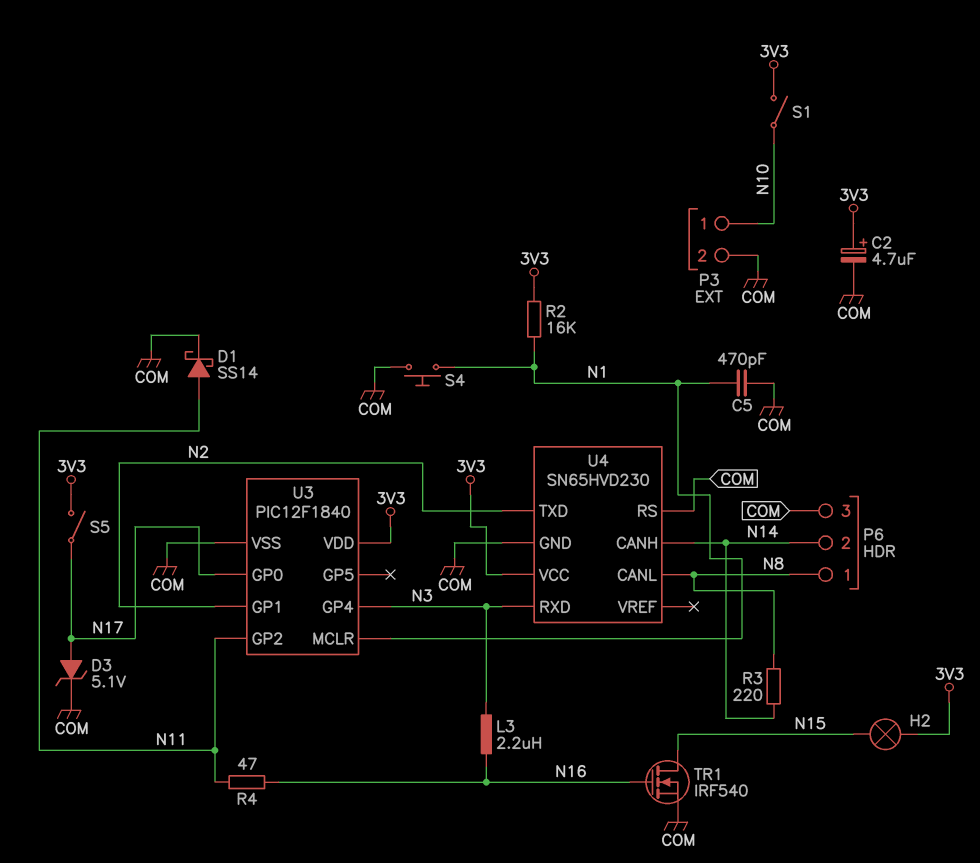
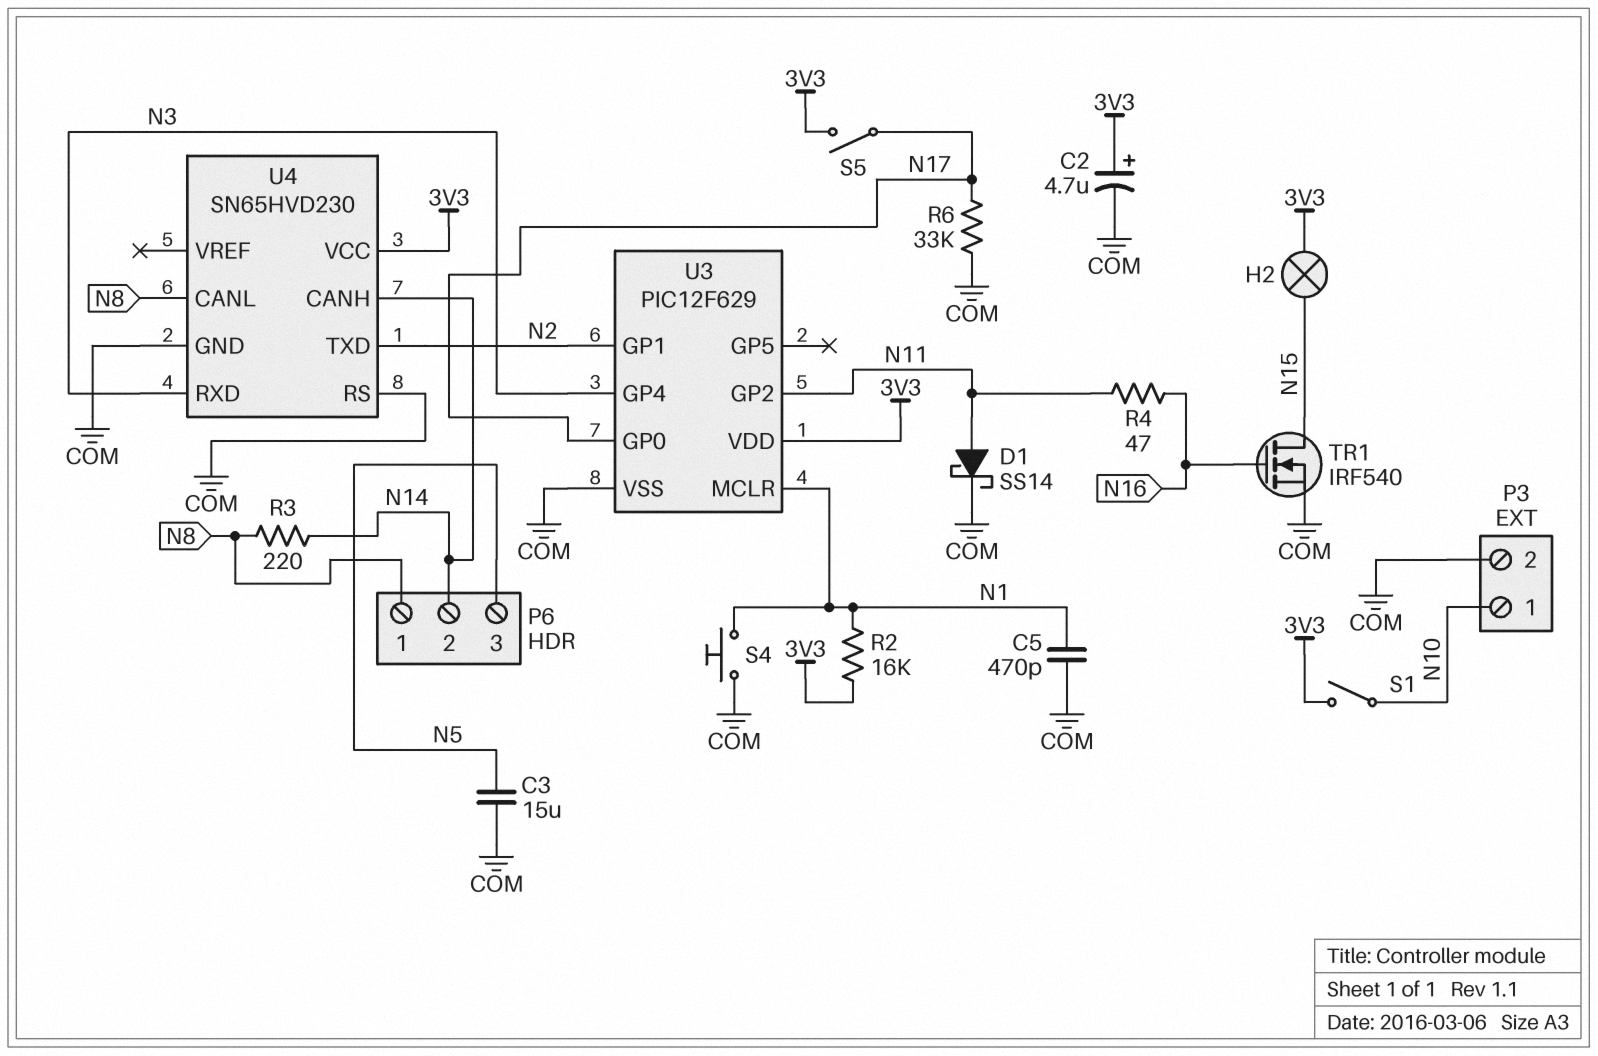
C3: none -> 15uF (COM, N5)
D3: zener 5.1V (A N17, K COM) -> none
L3: 2.2uH (N3, N16) -> none
P6 pin 3: COM -> N5
R6: none -> 33k (COM, N17)
U3: PIC12F1840 -> PIC12F629

